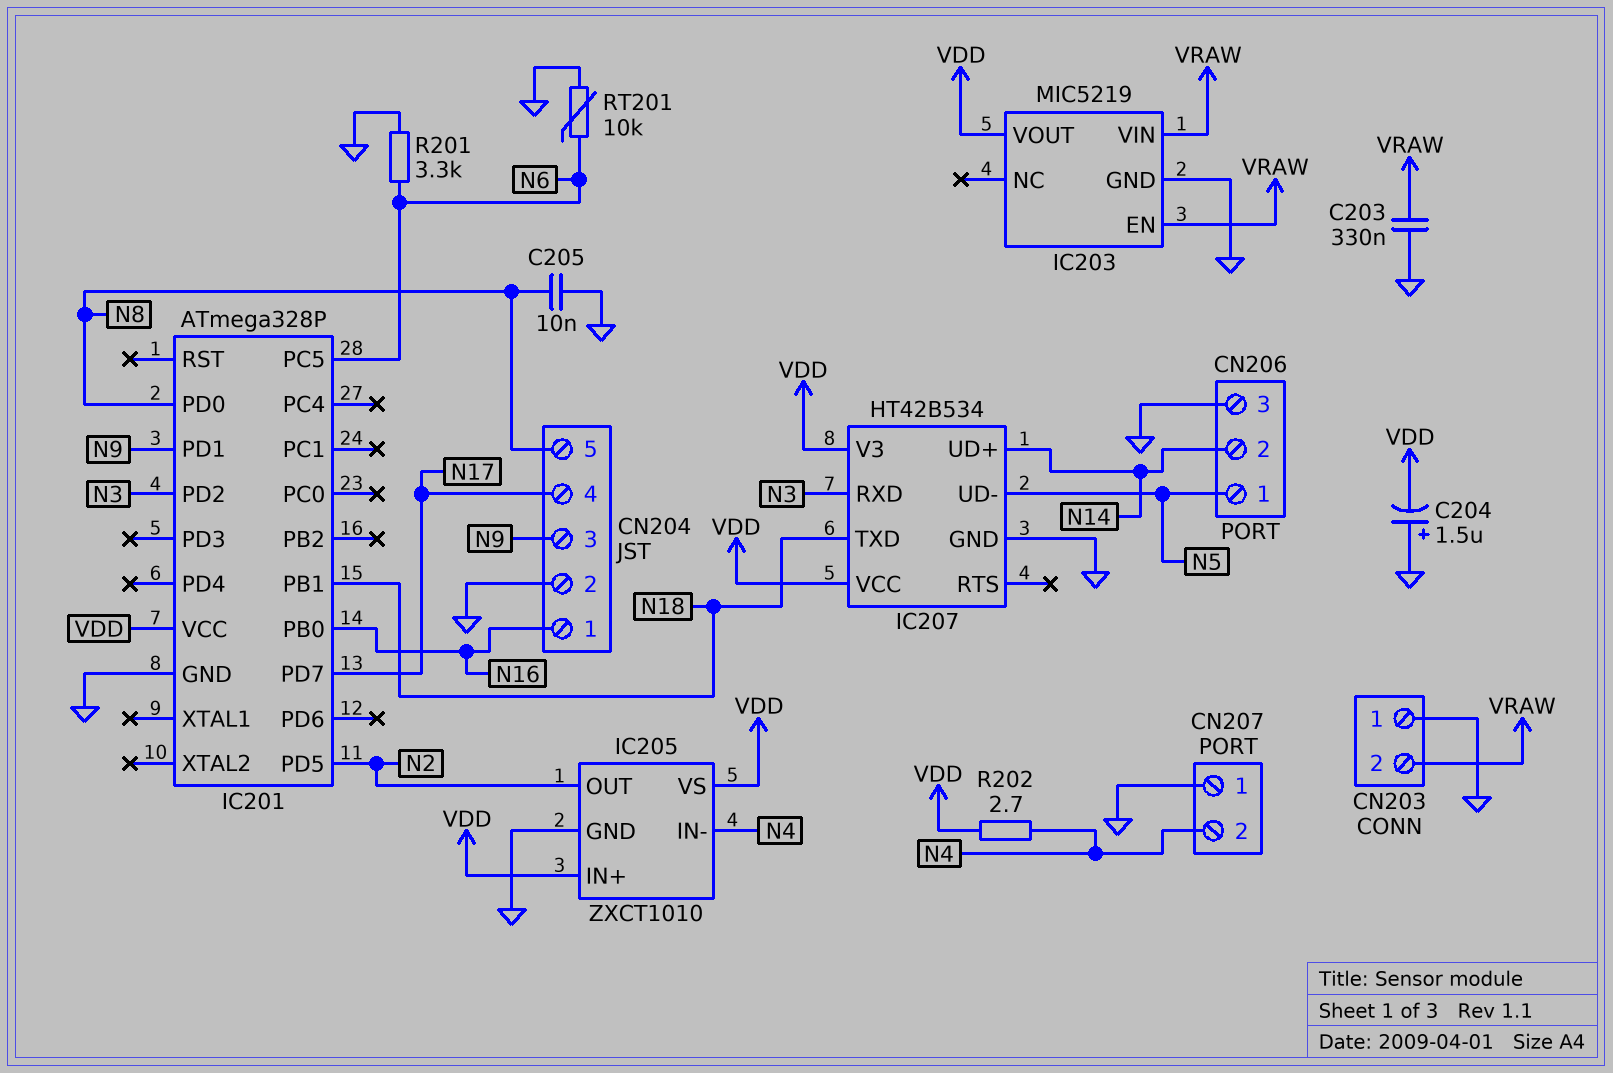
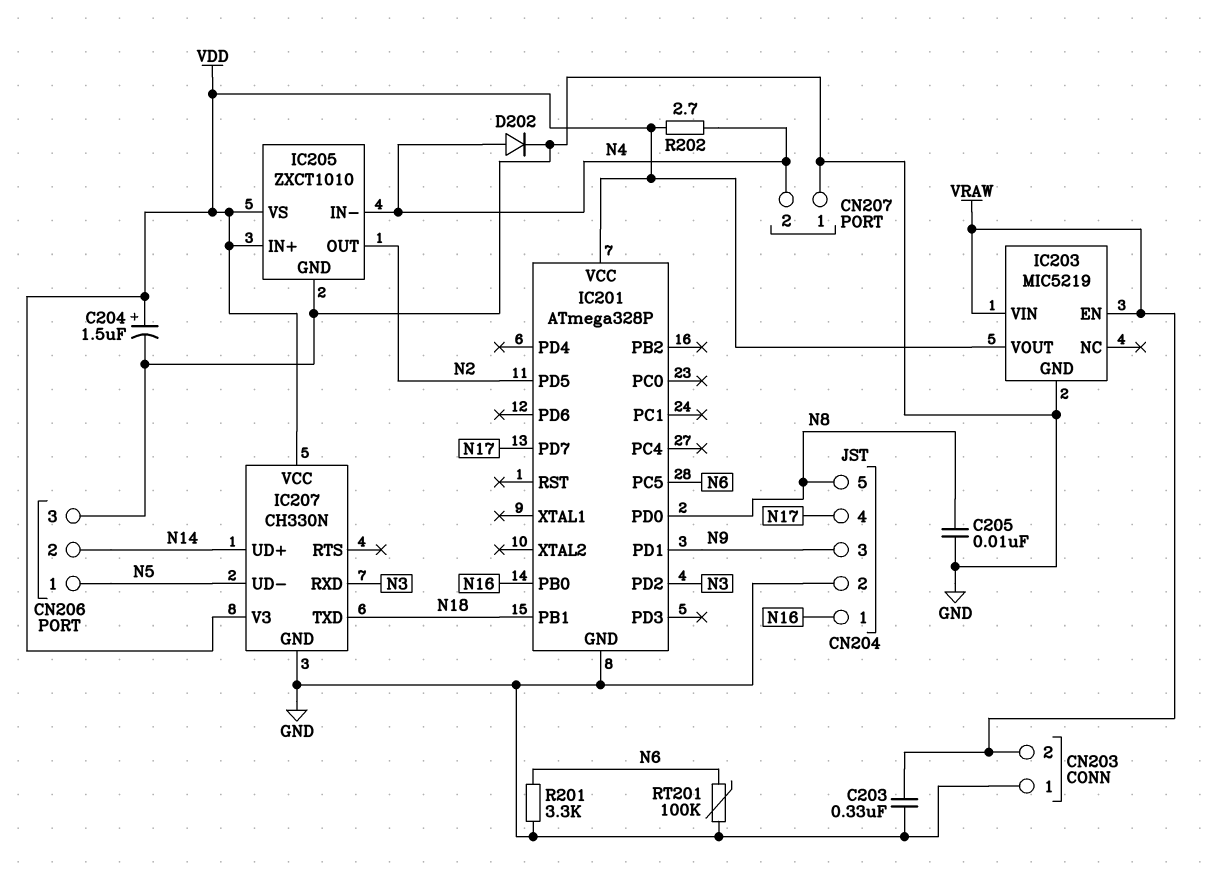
C204: 1.5uF (plus GND, minus VDD) -> 1.5uF (plus VDD, minus GND)
D202: none -> diode (A N4, K GND)
IC207: HT42B534 -> CH330N
RT201: 10k (GND, N6) -> 100k (GND, N6)

